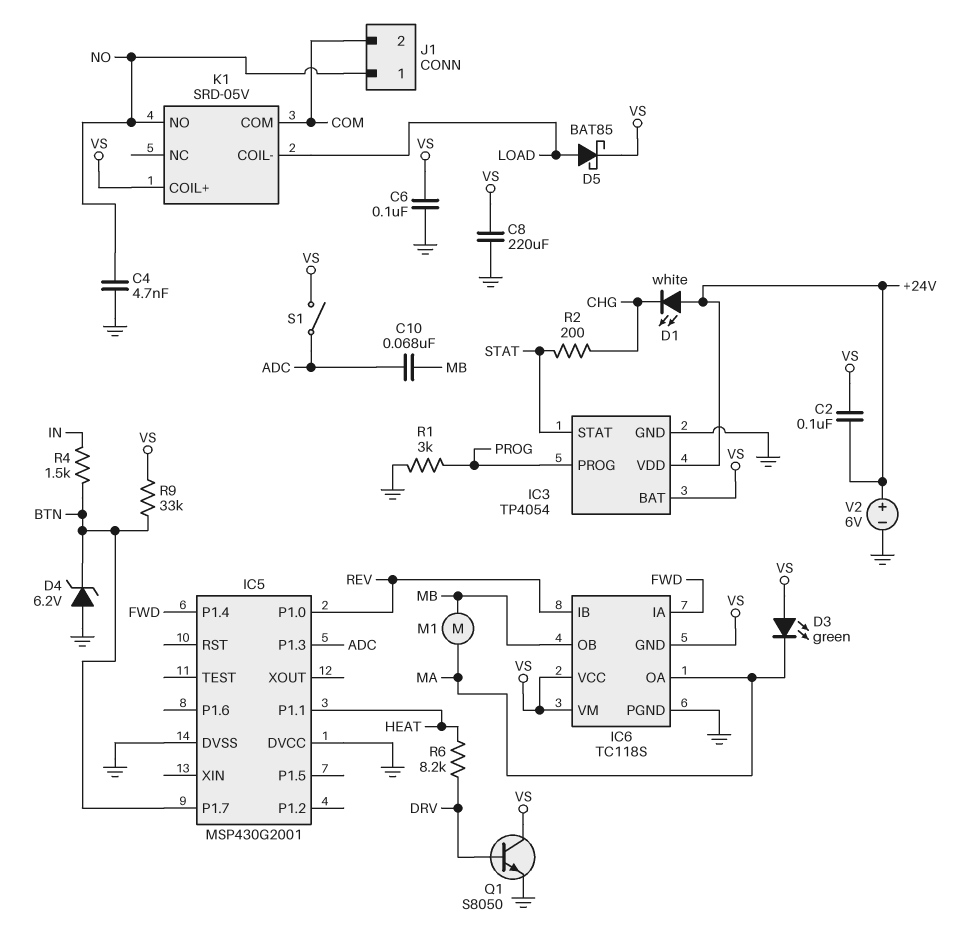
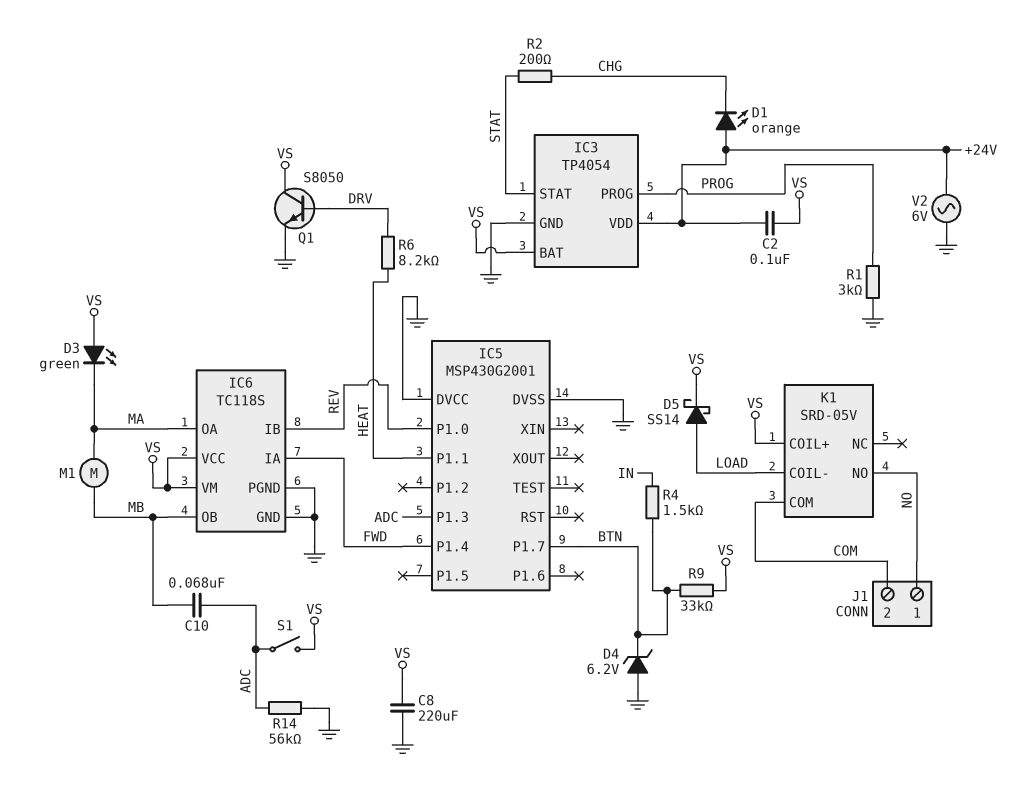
C4: 4.7nF (GND, NO) -> none
C6: 100nF (GND, VS) -> none
D1: LED white (A +24V, K CHG) -> LED orange (A +24V, K CHG)
D5: schottky BAT85 (A LOAD, K VS) -> schottky SS14 (A LOAD, K VS)
IC6 pin GND: VS -> GND
R14: none -> 56k (ADC, GND)
V2: 6V (plus +24V, minus GND) -> AC 6V (+24V, GND)

